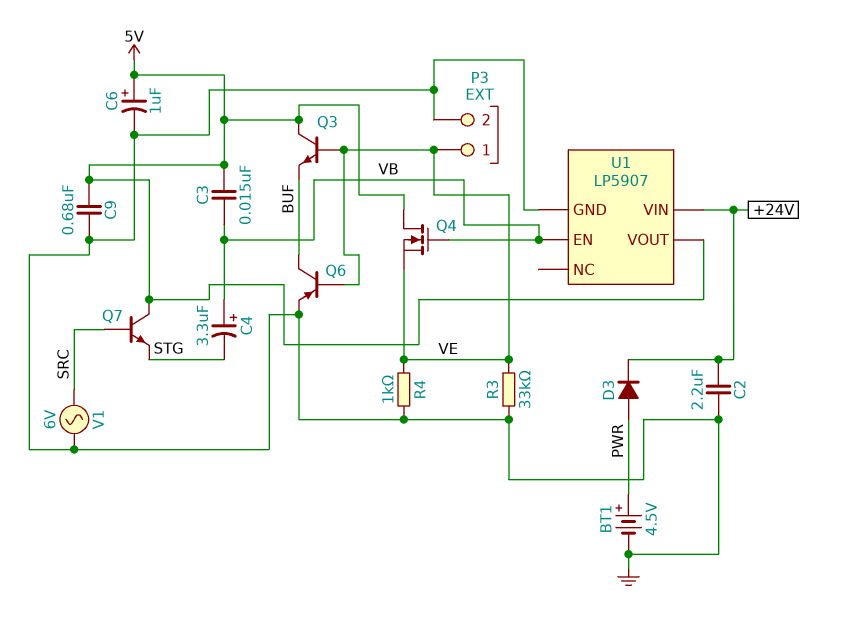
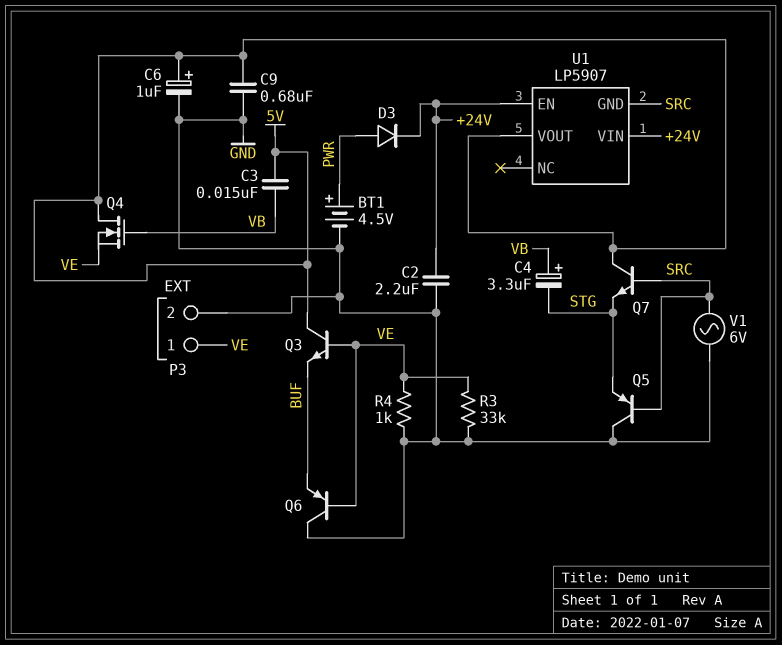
Q5: none -> PNP (B SRC, C GND, E STG)
Q6: PNP (B VE, C BUF, E GND) -> PNP (B VE, C GND, E BUF)
U1 pin EN: VB -> +24V
U1 pin GND: GND -> SRC

